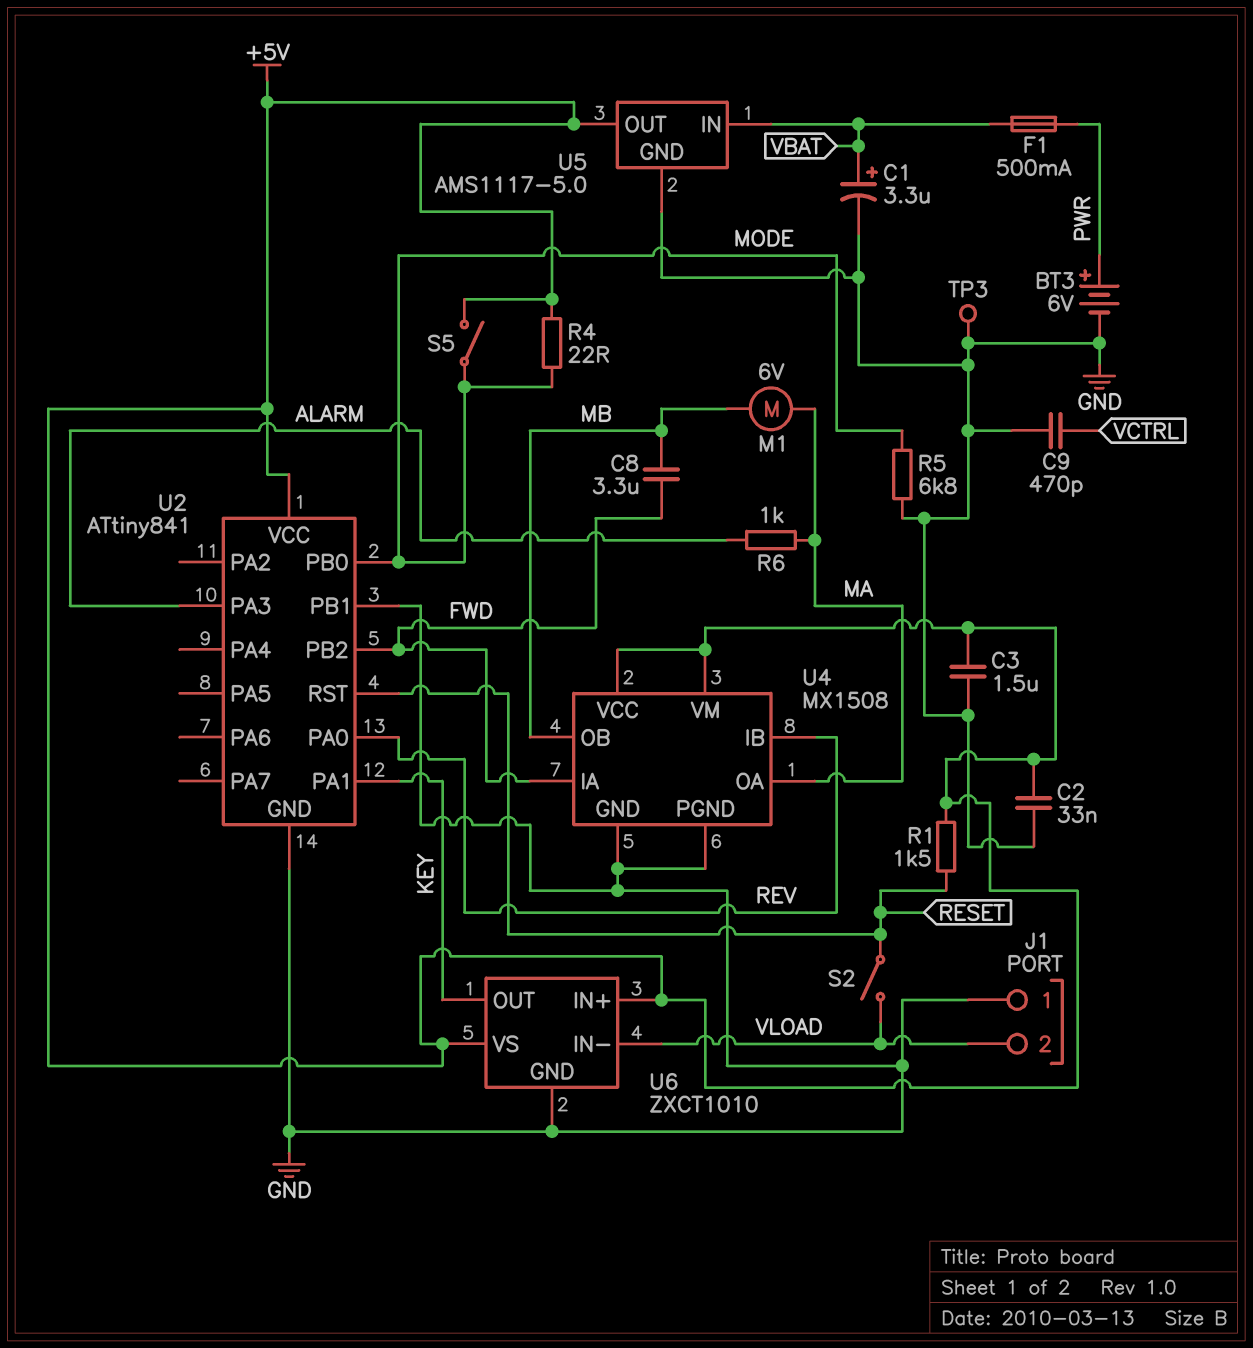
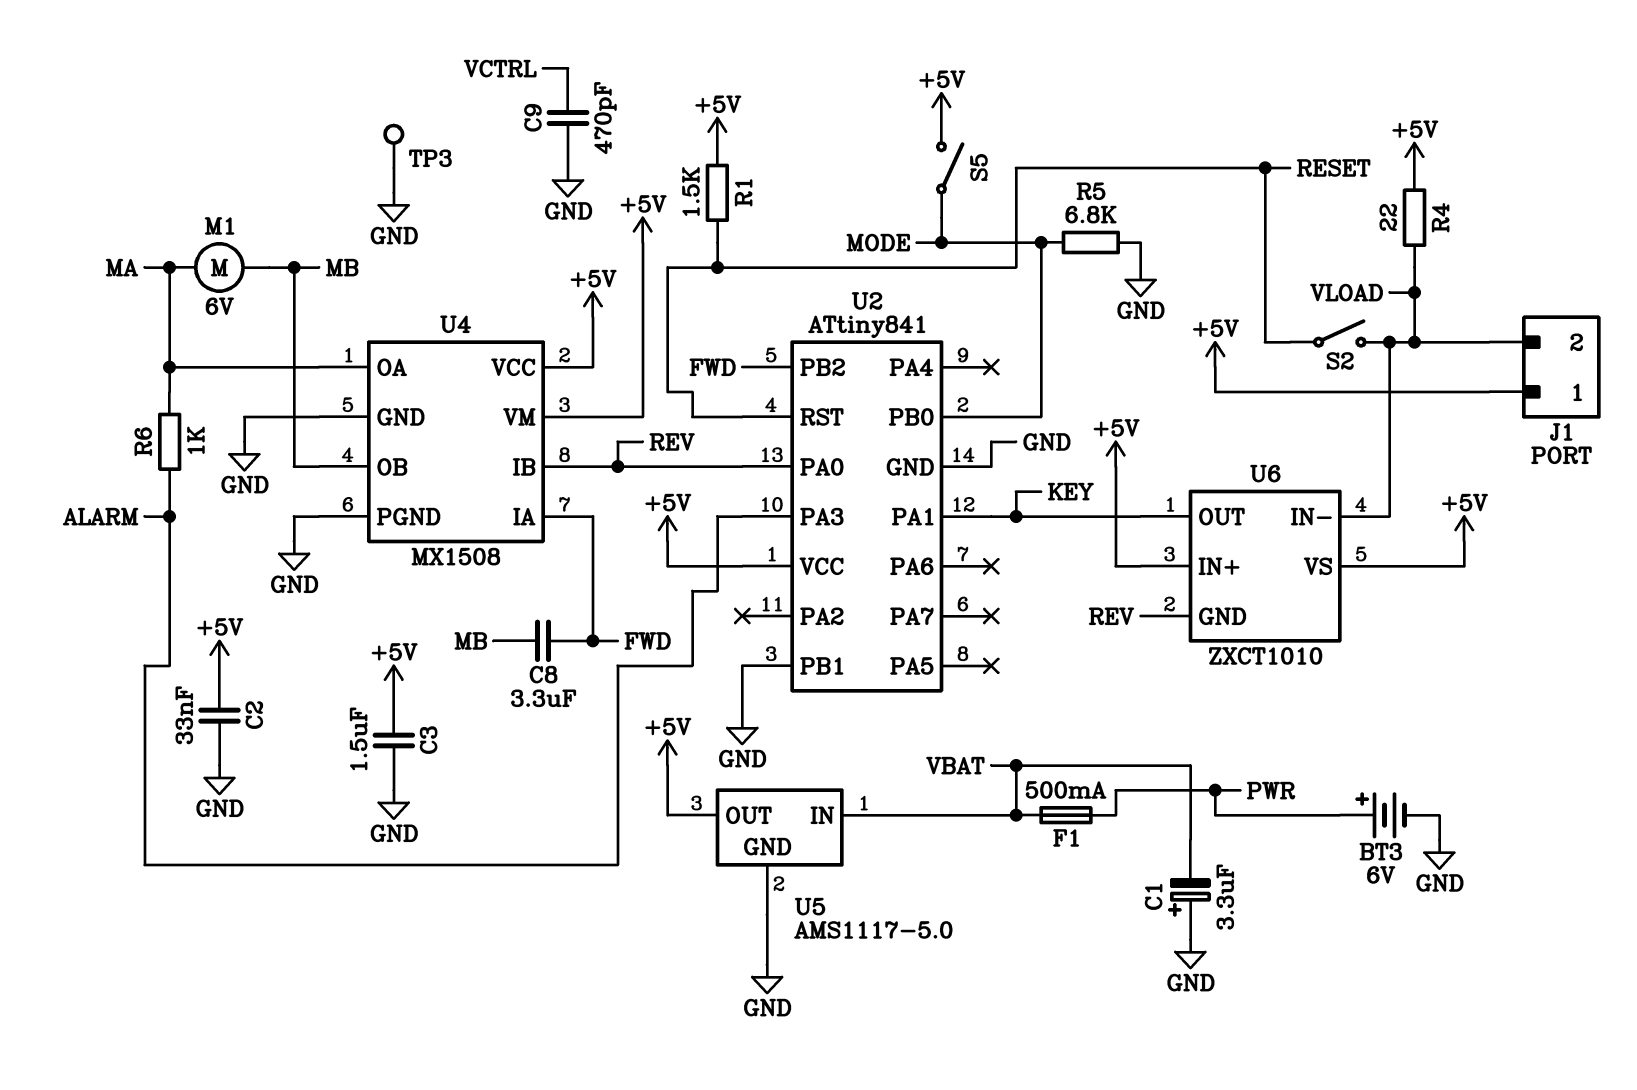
C1: 3.3uF (plus VBAT, minus GND) -> 3.3uF (plus GND, minus VBAT)
J1 pin 1: GND -> +5V
R4: 22 (+5V, MODE) -> 22 (+5V, VLOAD)
U6 pin GND: GND -> REV

